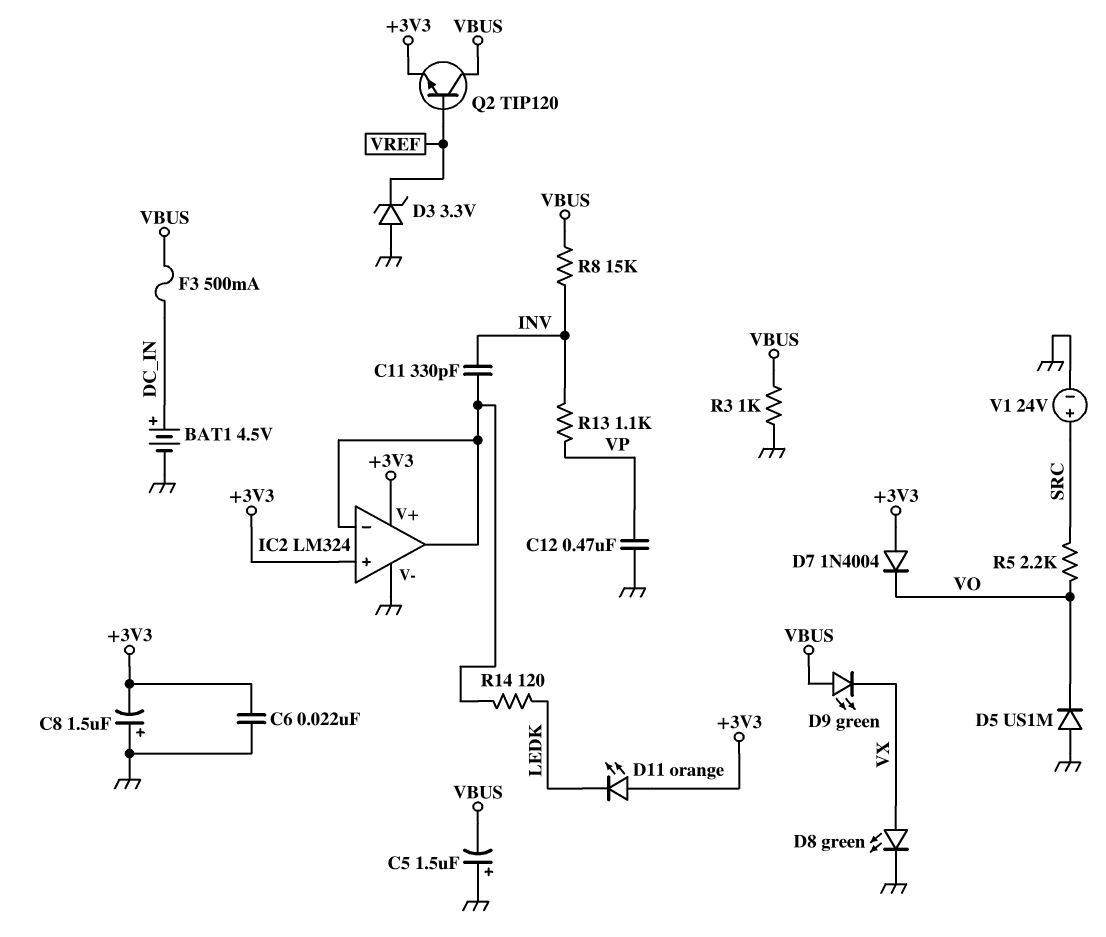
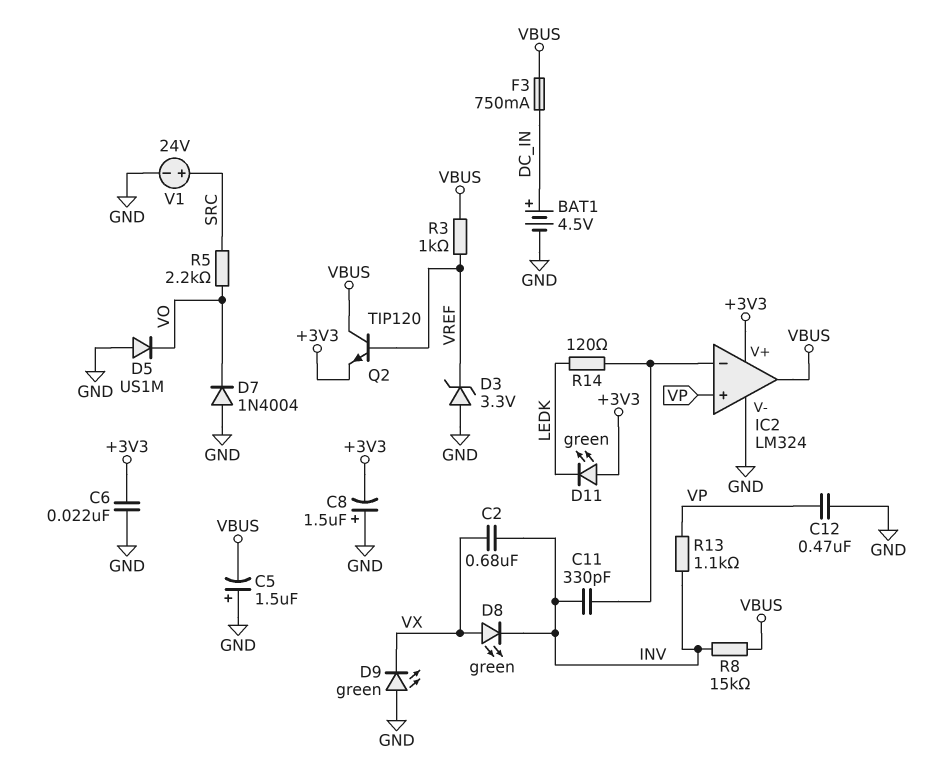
C2: none -> 680nF (INV, VX)
D7: diode 1N4004 (A +3V3, K VO) -> diode 1N4004 (A GND, K VO)
D8: LED green (A VX, K GND) -> LED green (A VX, K INV)
D9: LED green (A VBUS, K VX) -> LED green (A GND, K VX)
D11: LED orange (A +3V3, K LEDK) -> LED green (A +3V3, K LEDK)
F3: 500mA (DC_IN, VBUS) -> 750mA (DC_IN, VBUS)
IC2 pin in+: +3V3 -> VP
IC2 pin out: IC2/in- -> VBUS
R3: 1k (GND, VBUS) -> 1k (VBUS, VREF)

